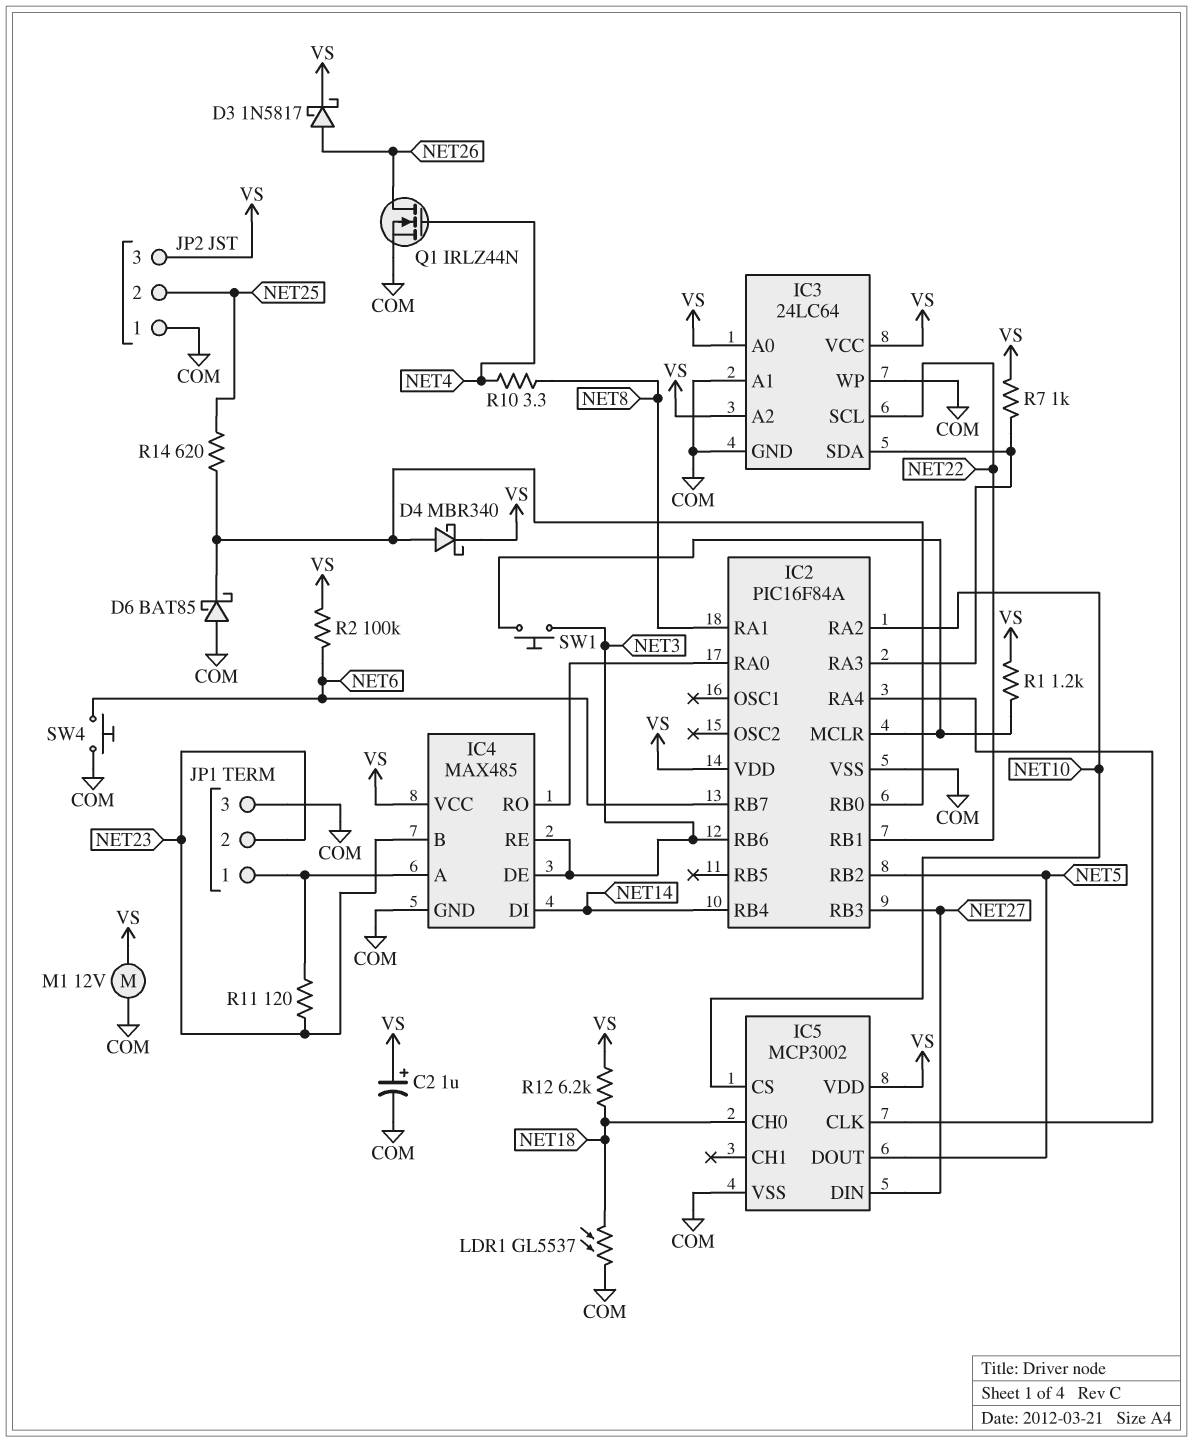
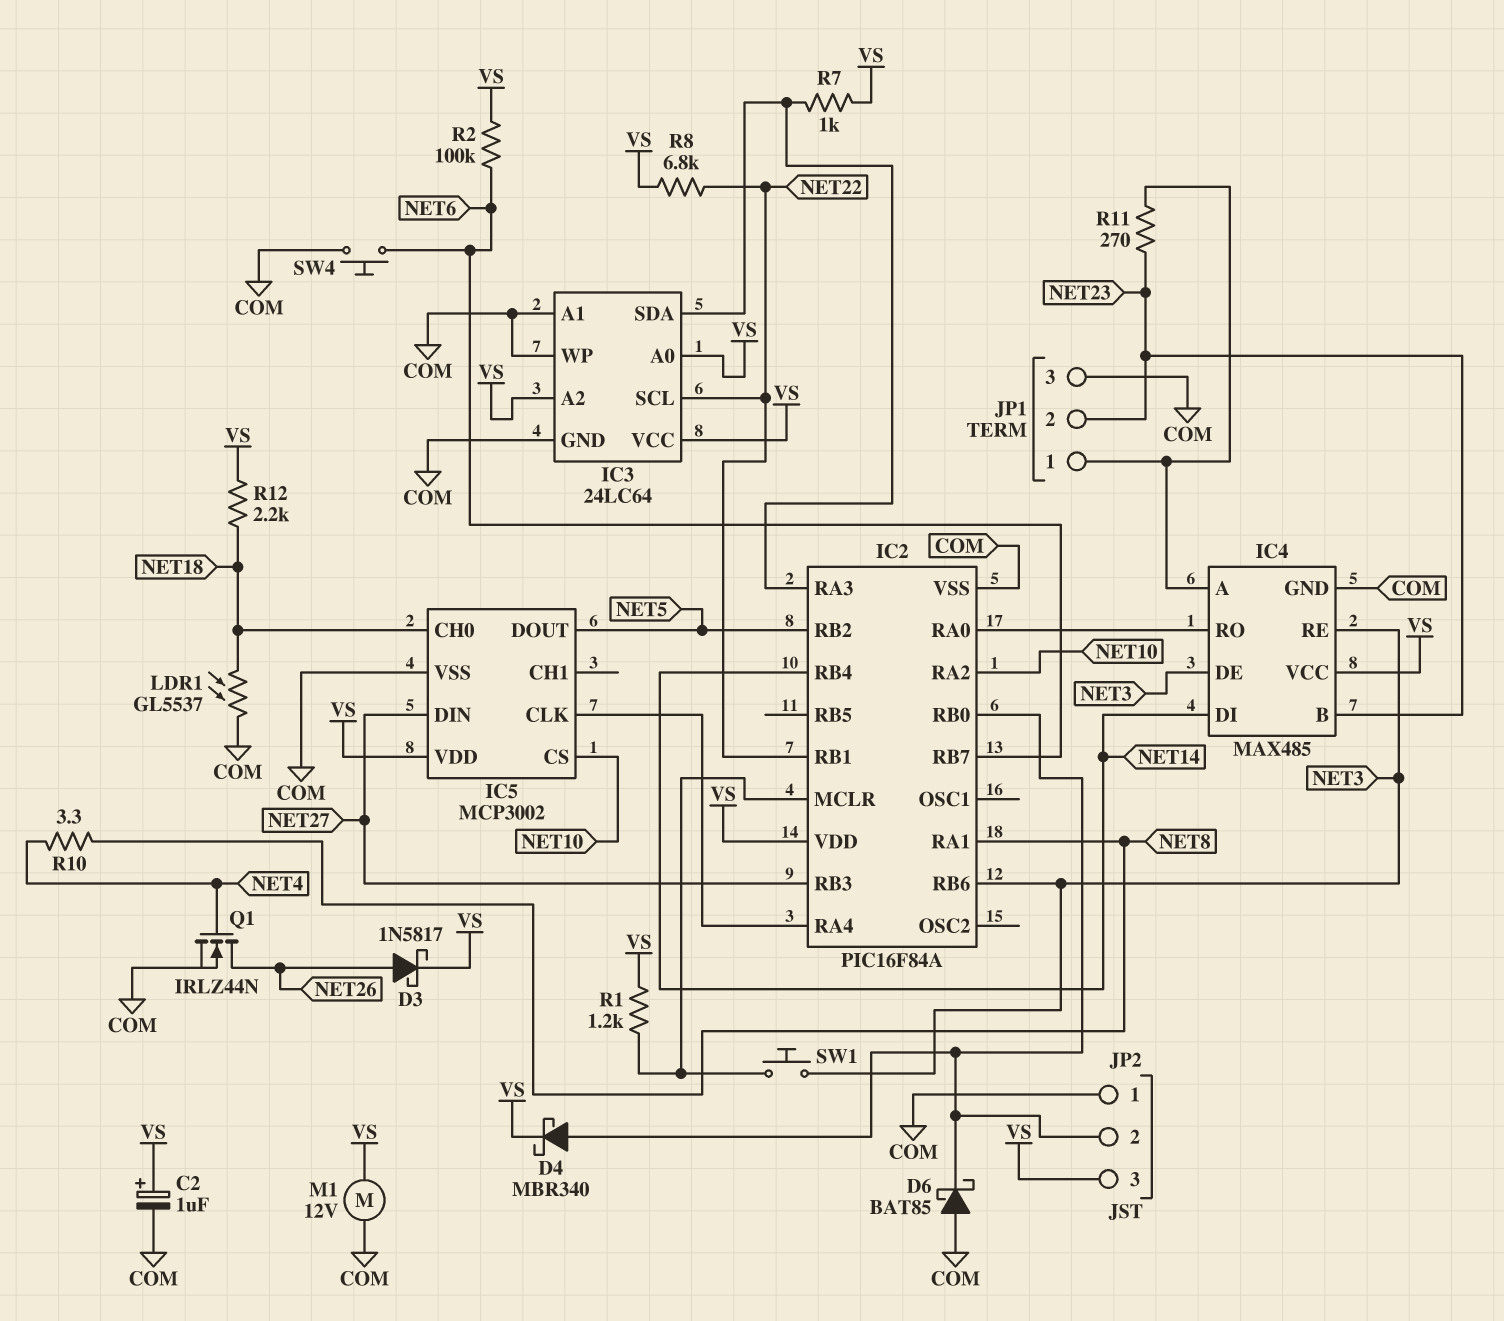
JP2 pin 2: NET25 -> IC2/RB0
R8: none -> 6.8k (NET22, VS)
R11: 120 (IC4/A, NET23) -> 270 (IC4/A, NET23)
R12: 6.2k (NET18, VS) -> 2.2k (NET18, VS)
R14: 620 (IC2/RB0, NET25) -> none

